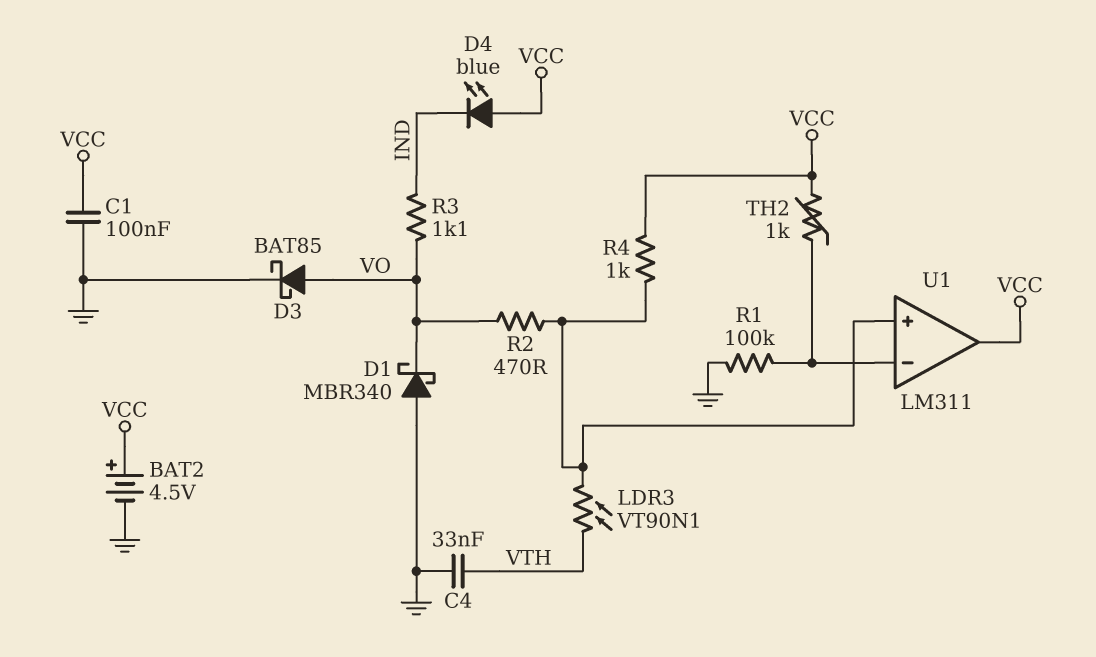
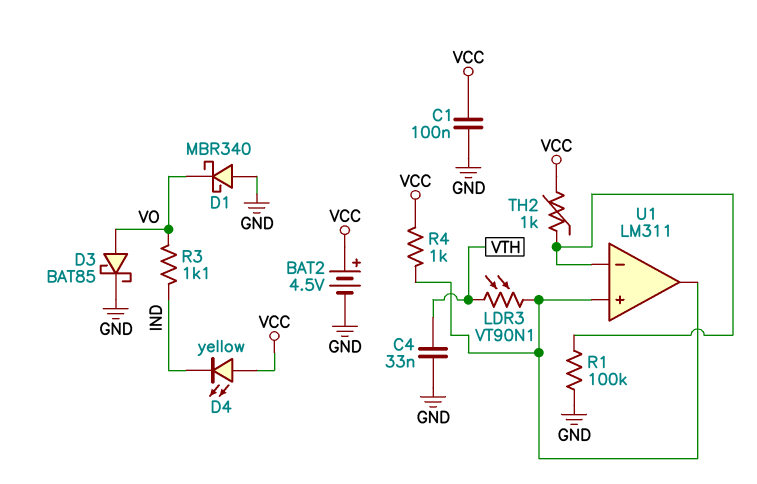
D4: LED blue (A VCC, K IND) -> LED yellow (A VCC, K IND)
R2: 470 (U1/in+, VO) -> none
U1 pin out: VCC -> U1/in+

